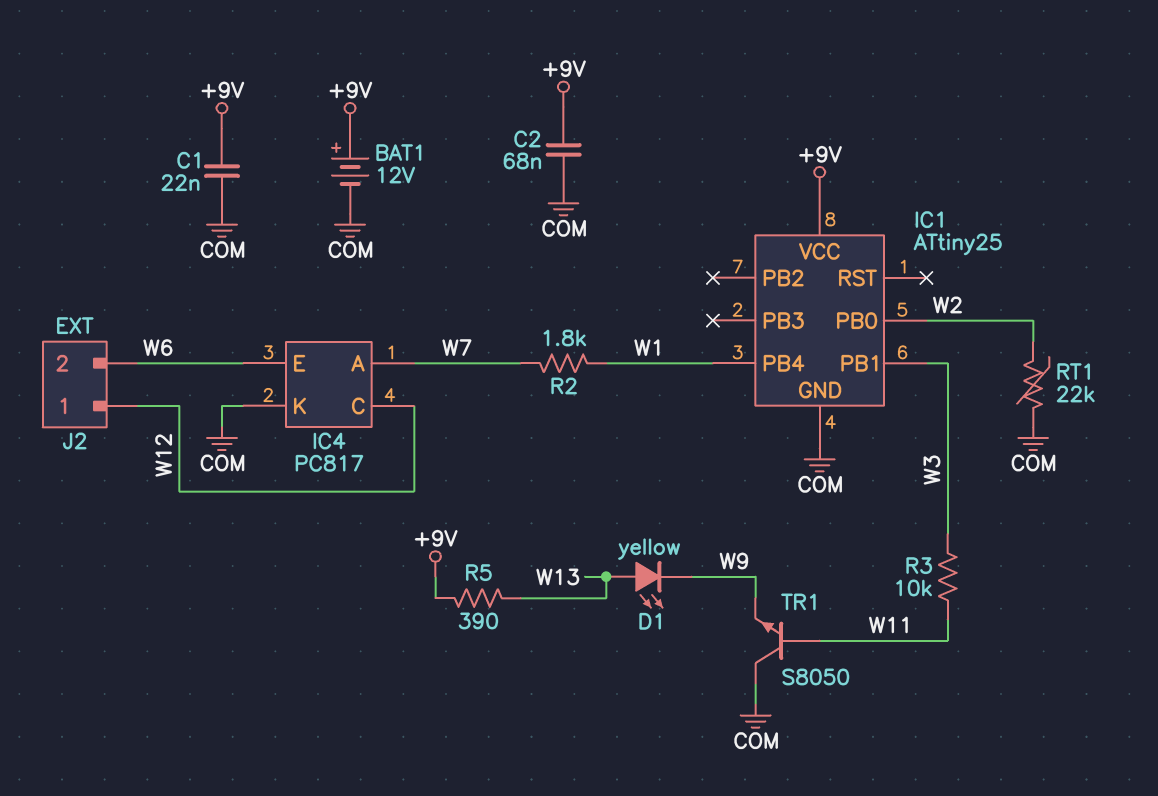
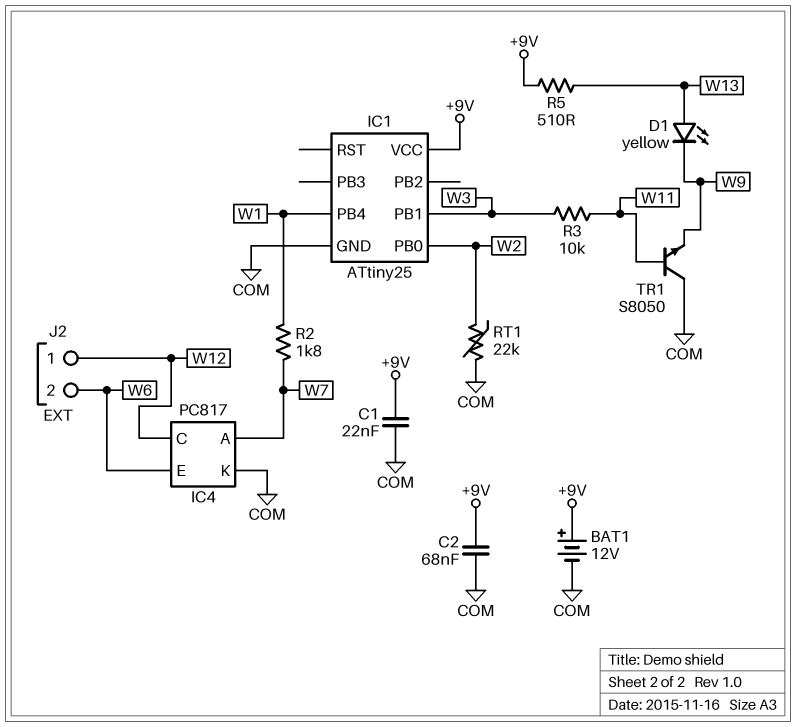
R5: 390 (+9V, W13) -> 510 (+9V, W13)

